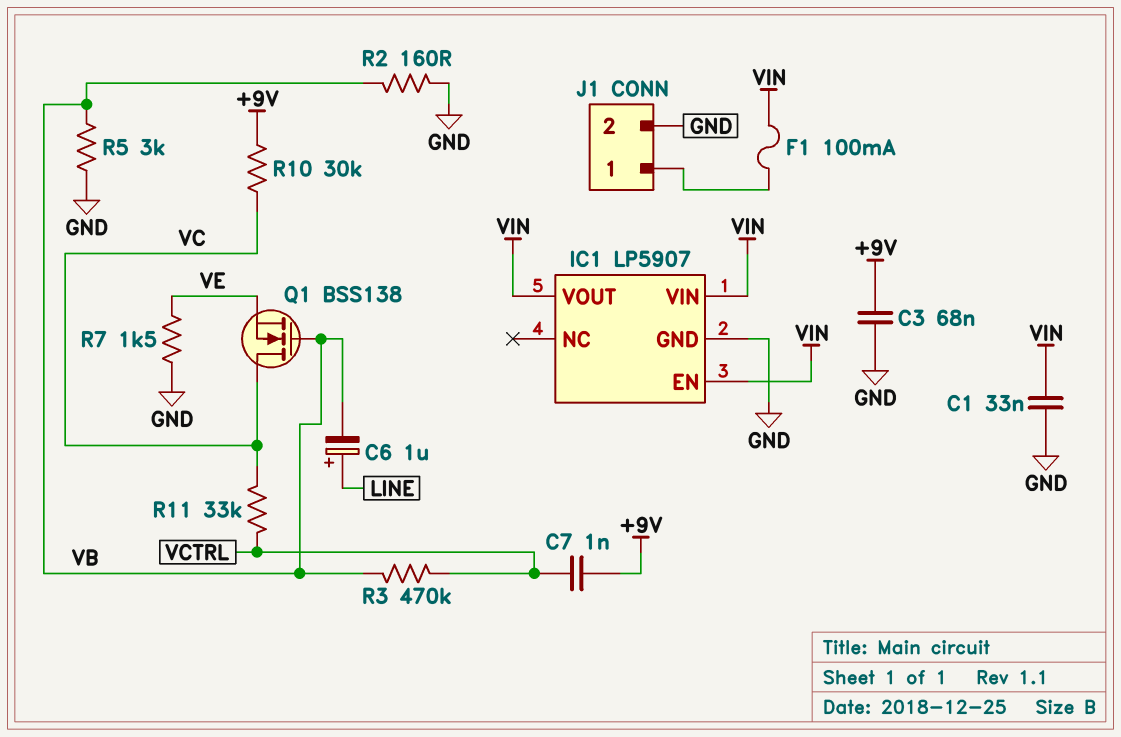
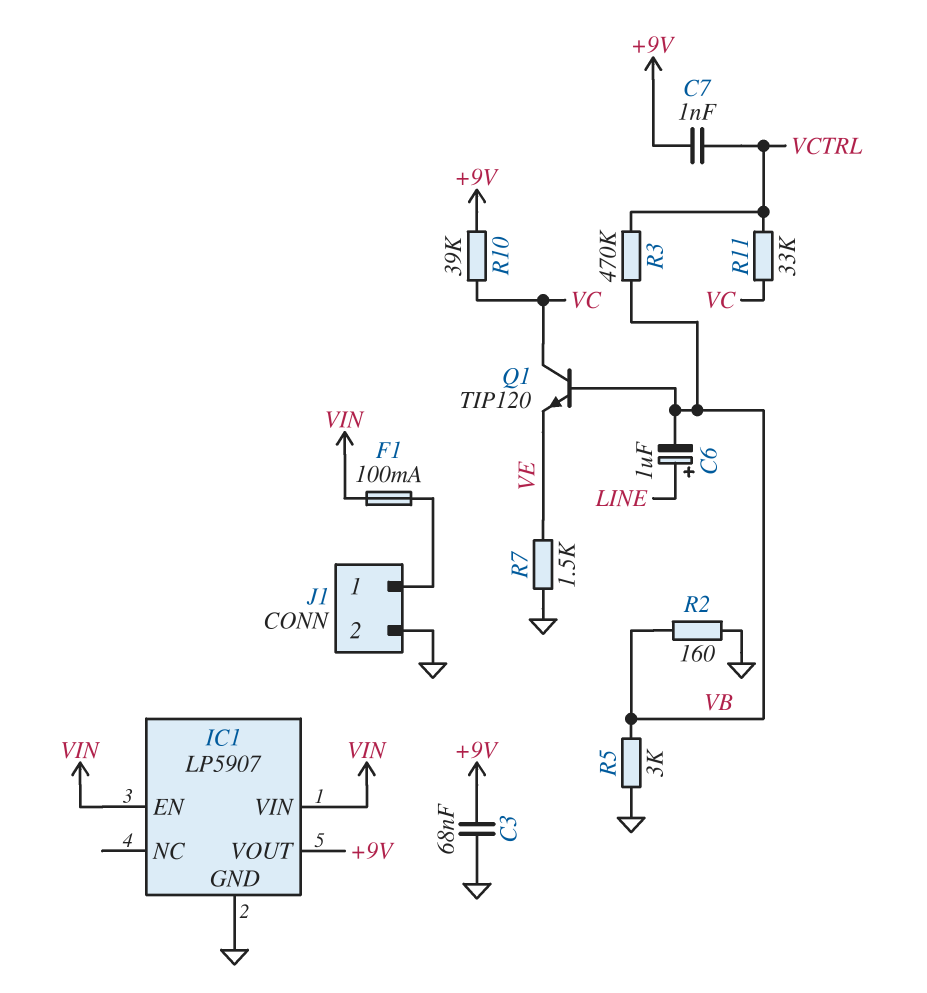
C1: 33nF (GND, VIN) -> none
IC1 pin VOUT: VIN -> +9V
Q1: NMOS BSS138 (G VB, D VC, S VE) -> NPN TIP120 (B VB, C VC, E VE)
R10: 30k (+9V, VC) -> 39k (+9V, VC)

